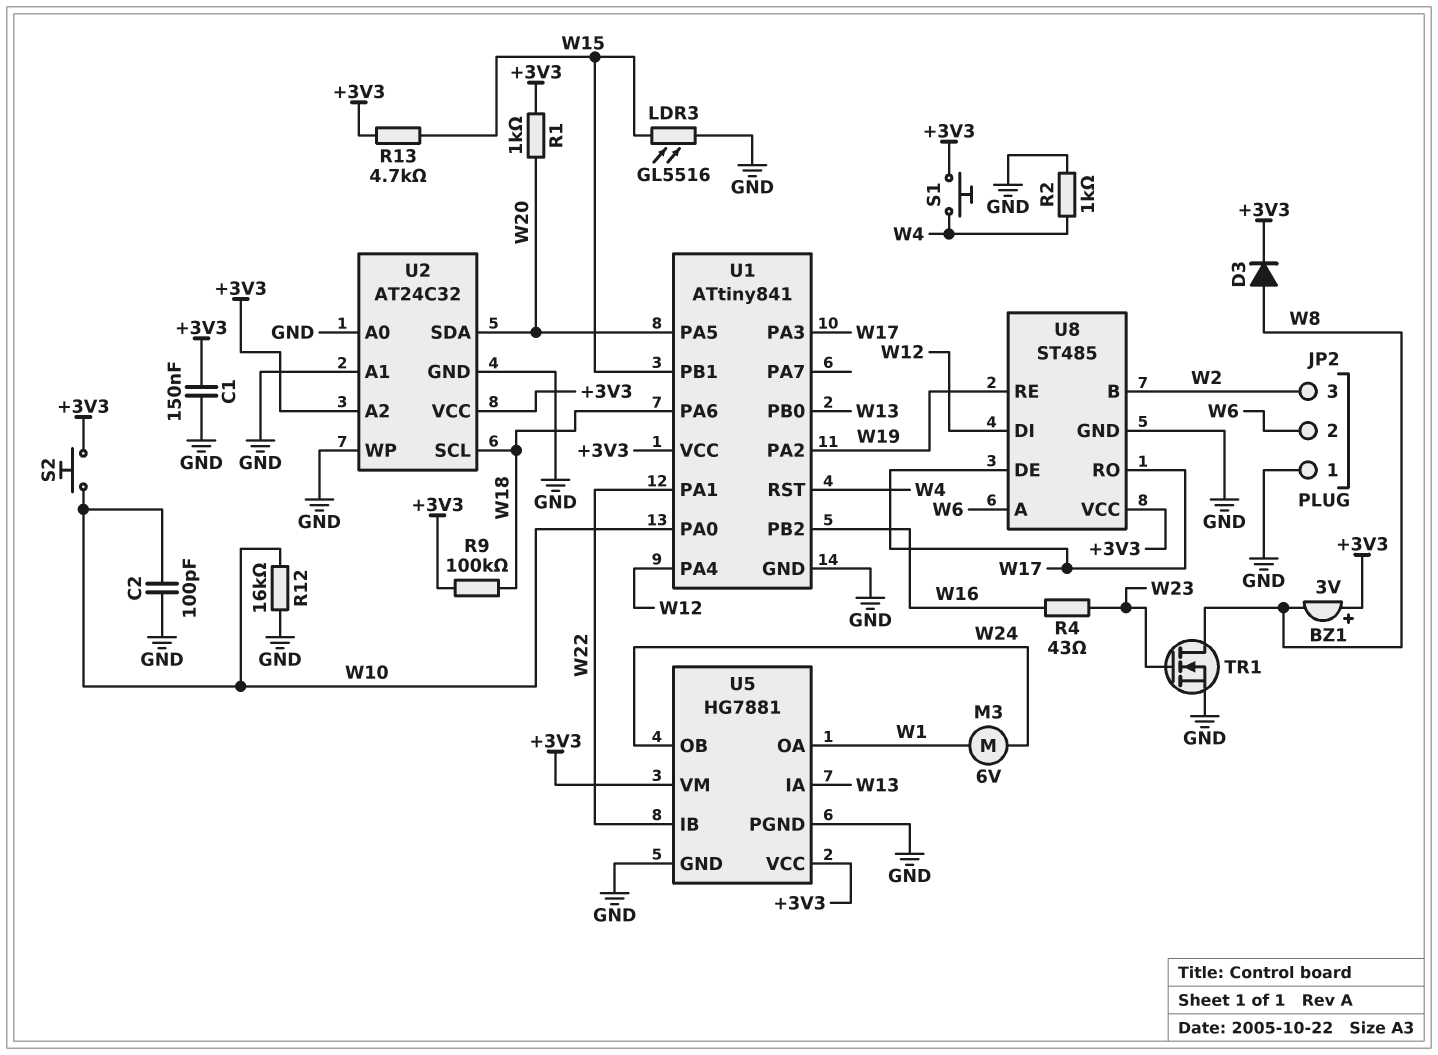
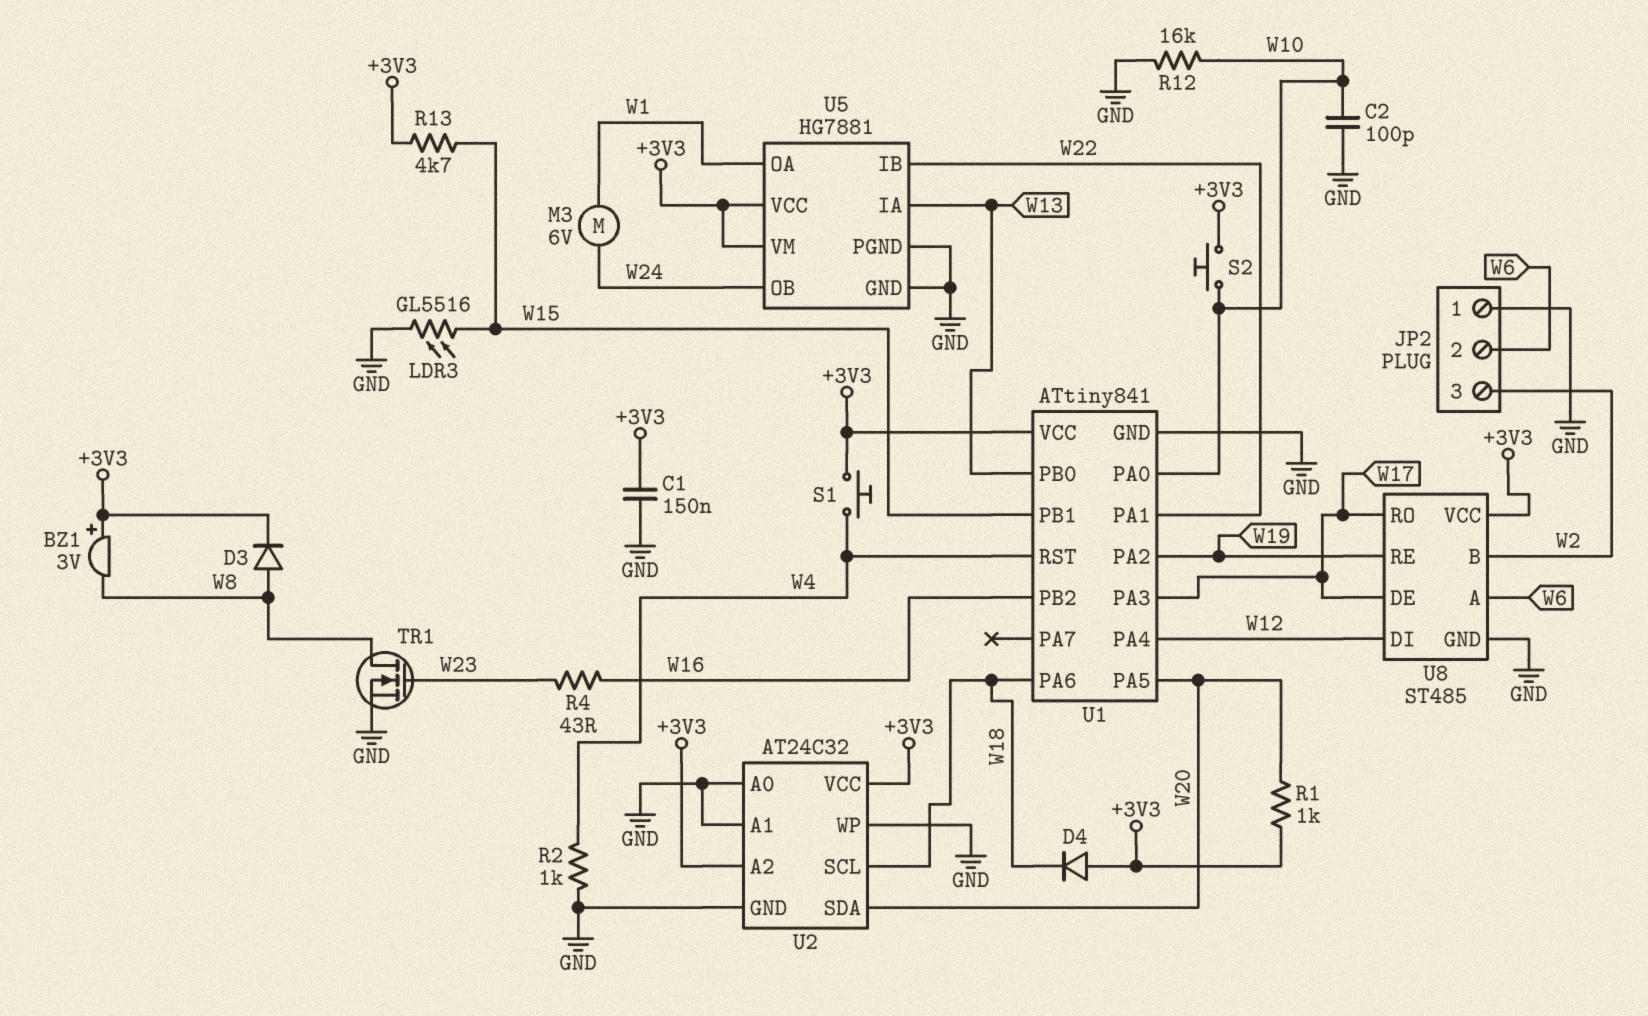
D4: none -> diode (A +3V3, K W18)
R9: 100k (+3V3, W18) -> none

